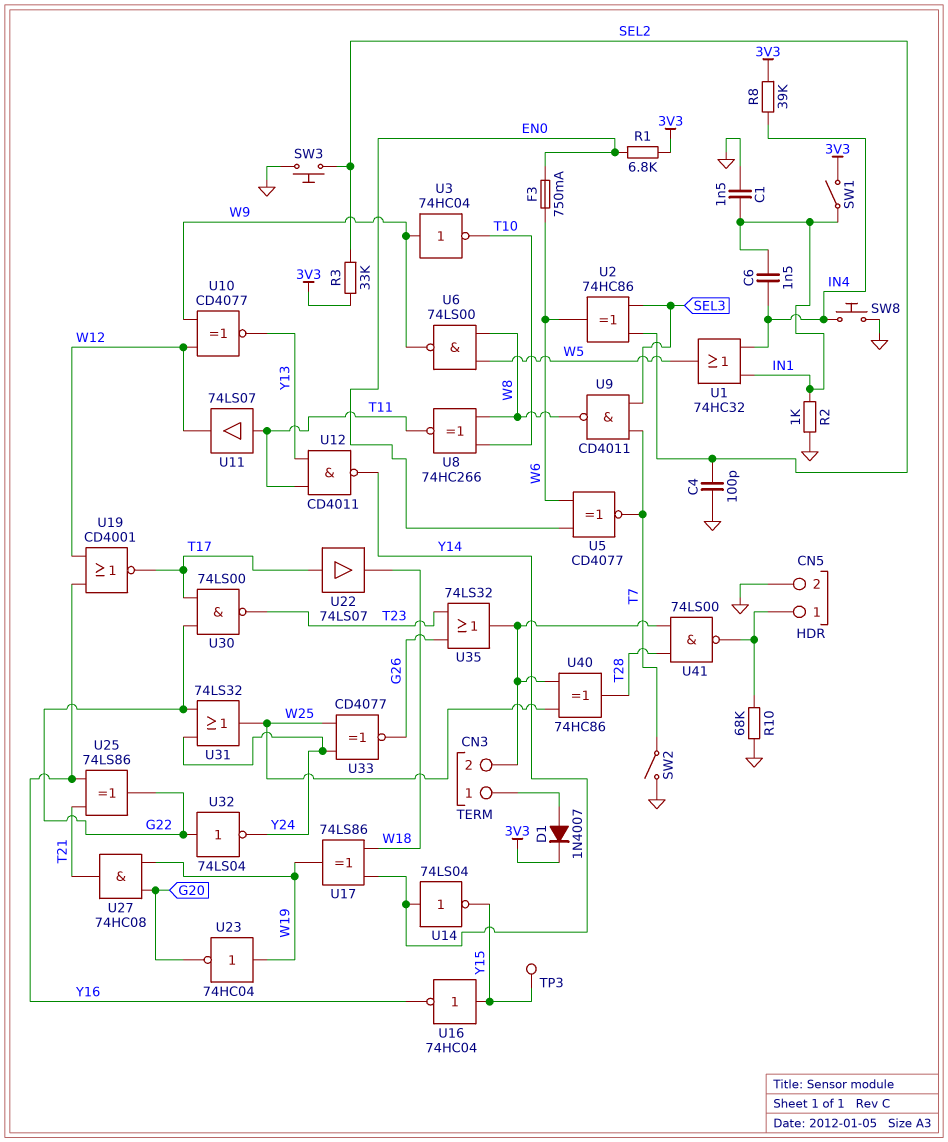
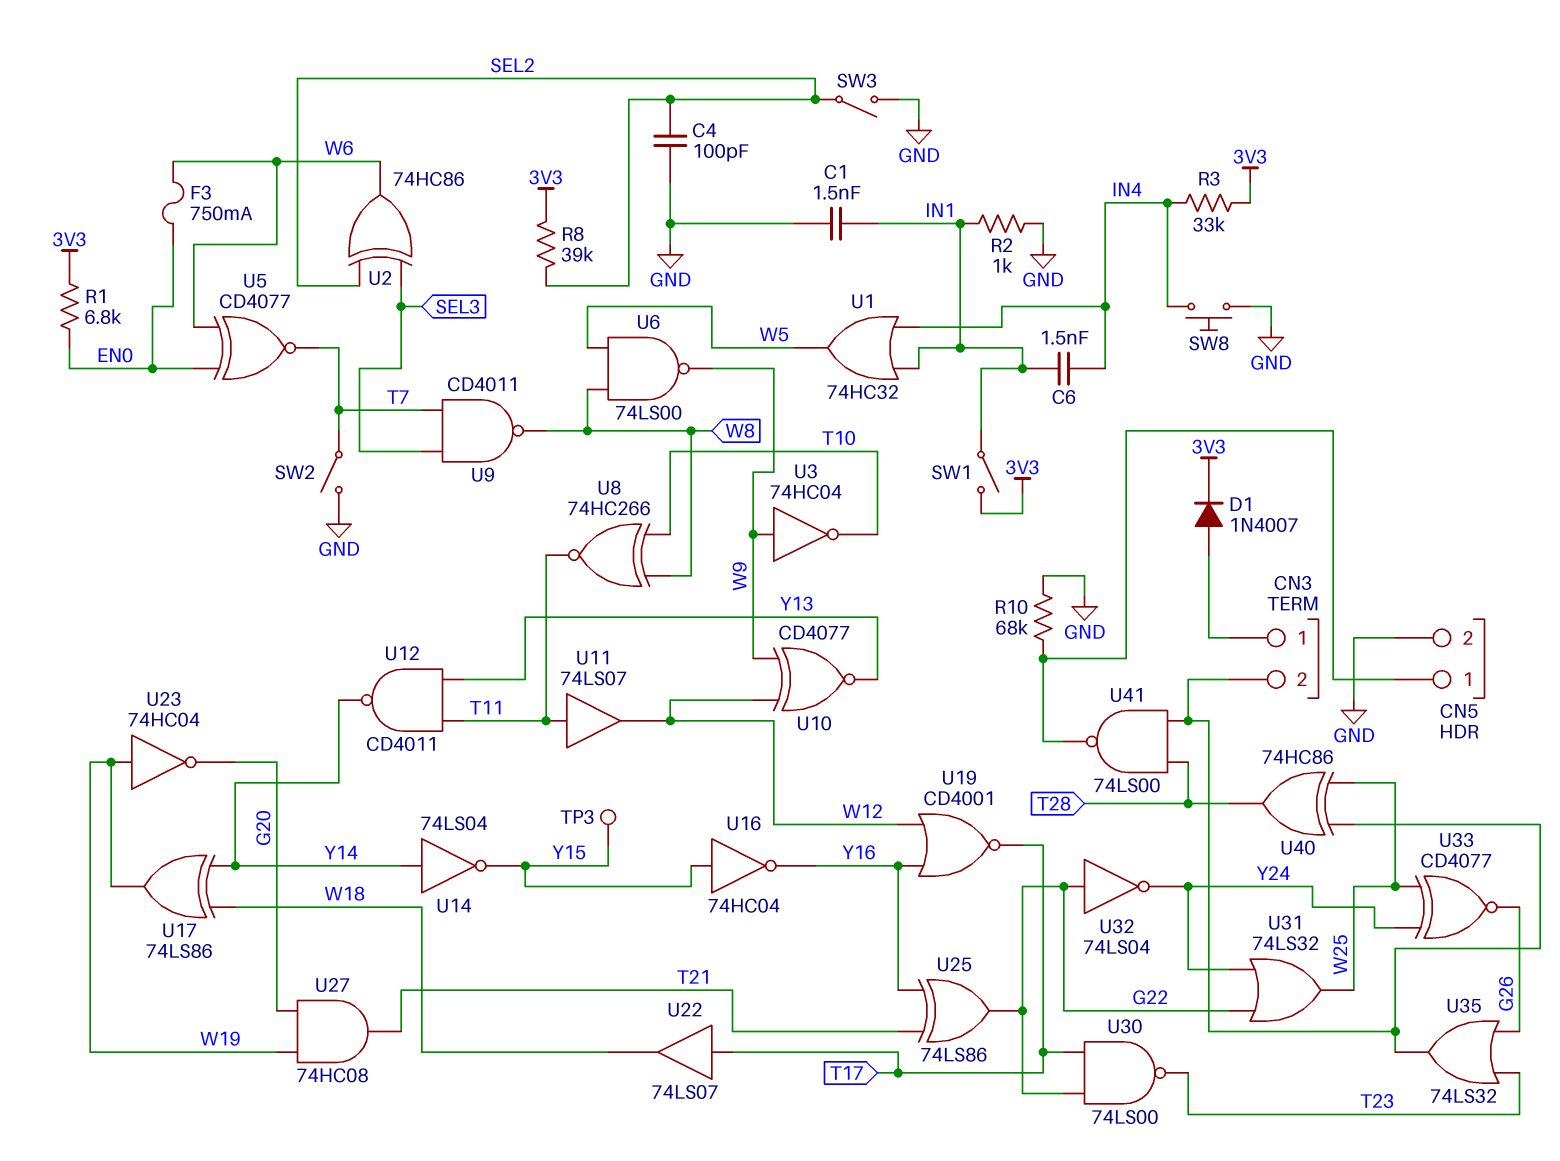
R3: 33k (3V3, SEL2) -> 33k (3V3, IN4)
R8: 39k (3V3, IN4) -> 39k (3V3, SEL2)
SW3: button (GND, SEL2) -> switch (GND, SEL2)

